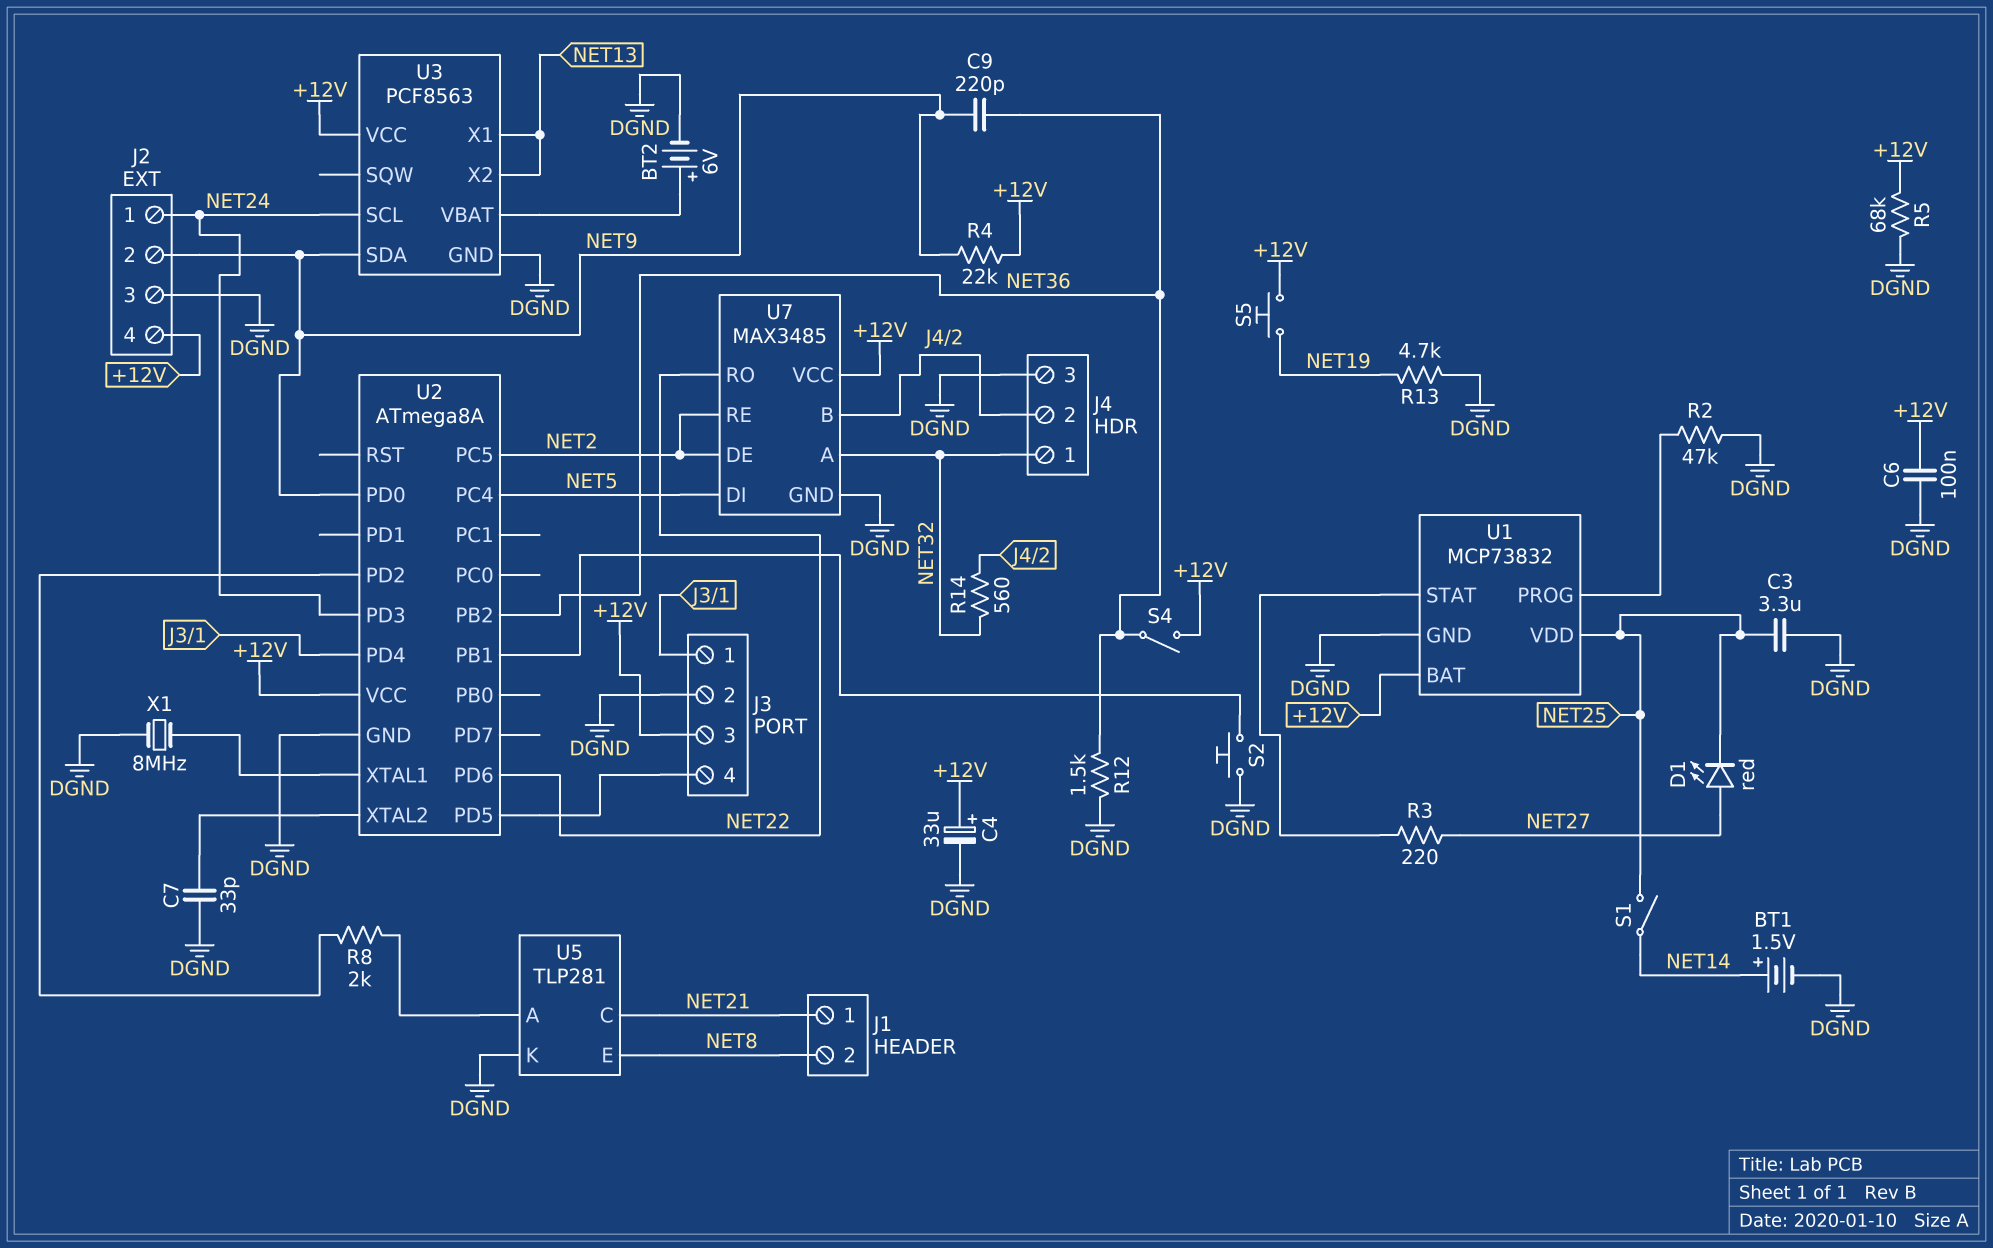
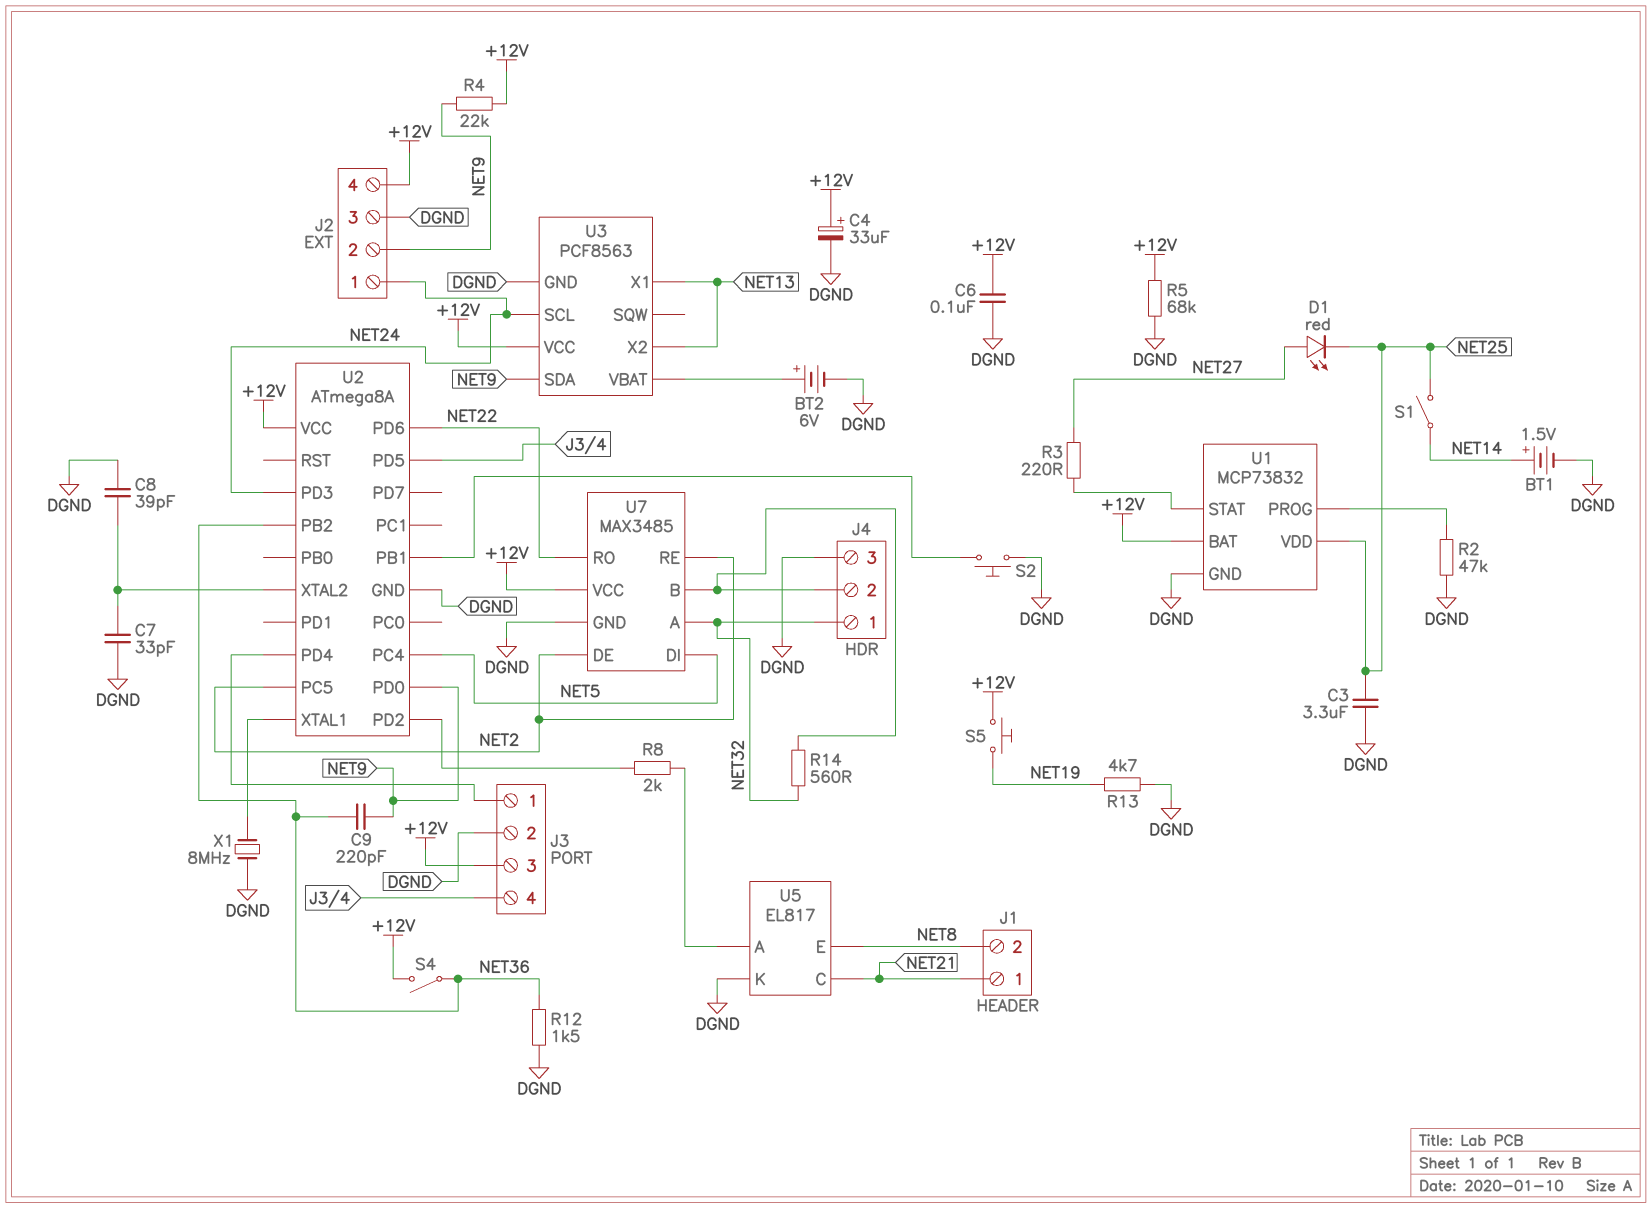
C8: none -> 39pF (DGND, U2/XTAL2)
U5: TLP281 -> EL817

